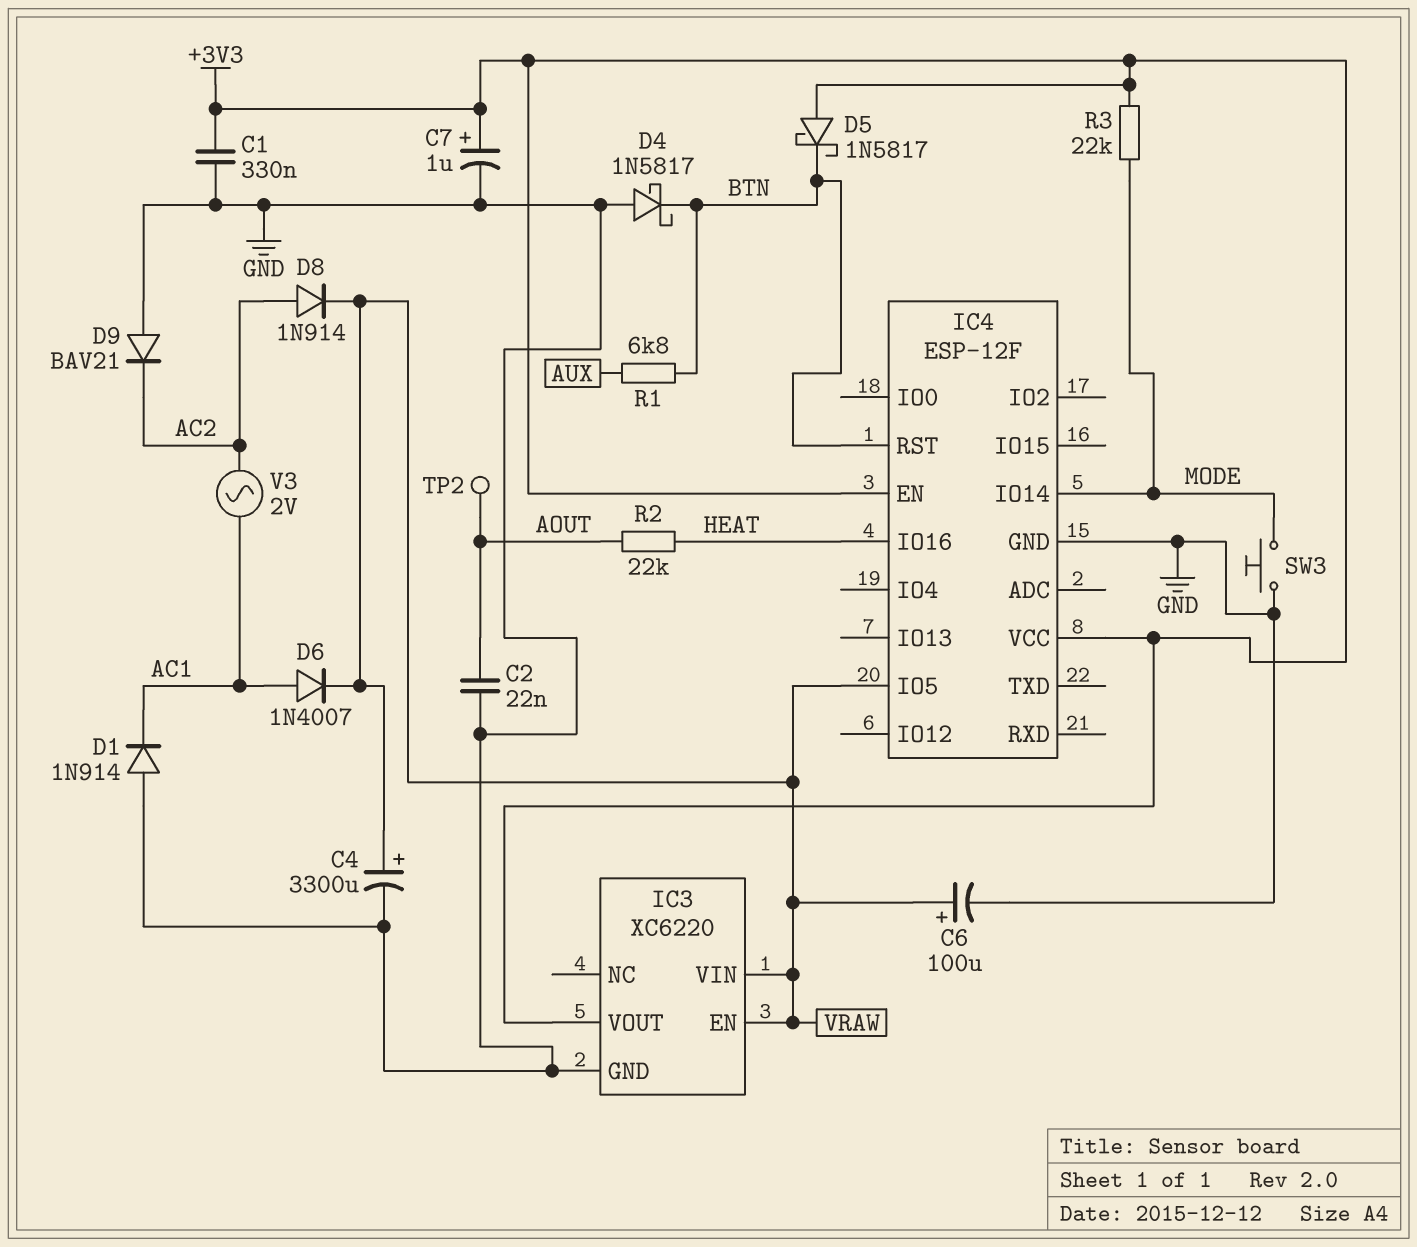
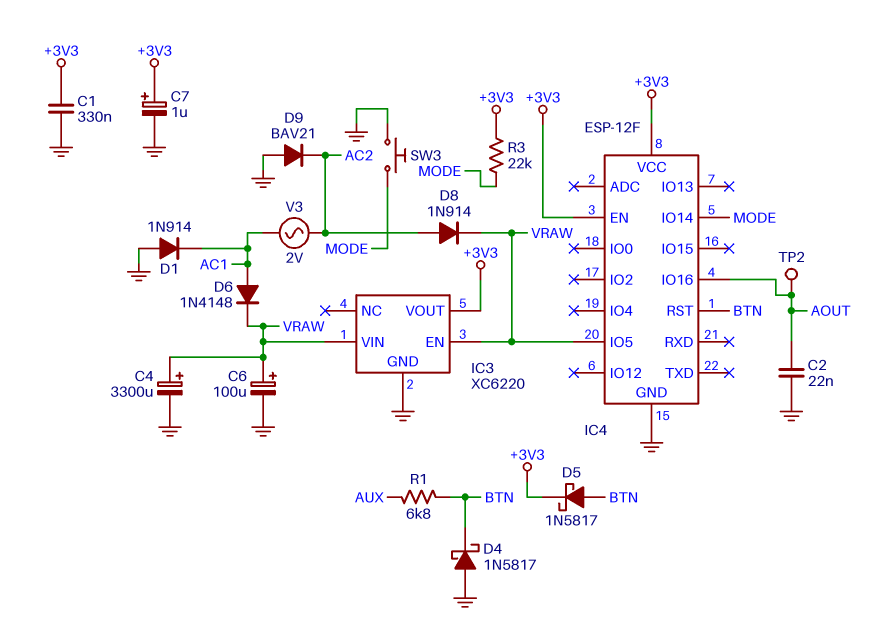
D5: schottky 1N5817 (A +3V3, K BTN) -> schottky 1N5817 (A BTN, K +3V3)
D6: diode 1N4007 (A AC1, K VRAW) -> diode 1N4148 (A AC1, K VRAW)
IC4 pin IO16: HEAT -> AOUT
R2: 22k (AOUT, HEAT) -> none

